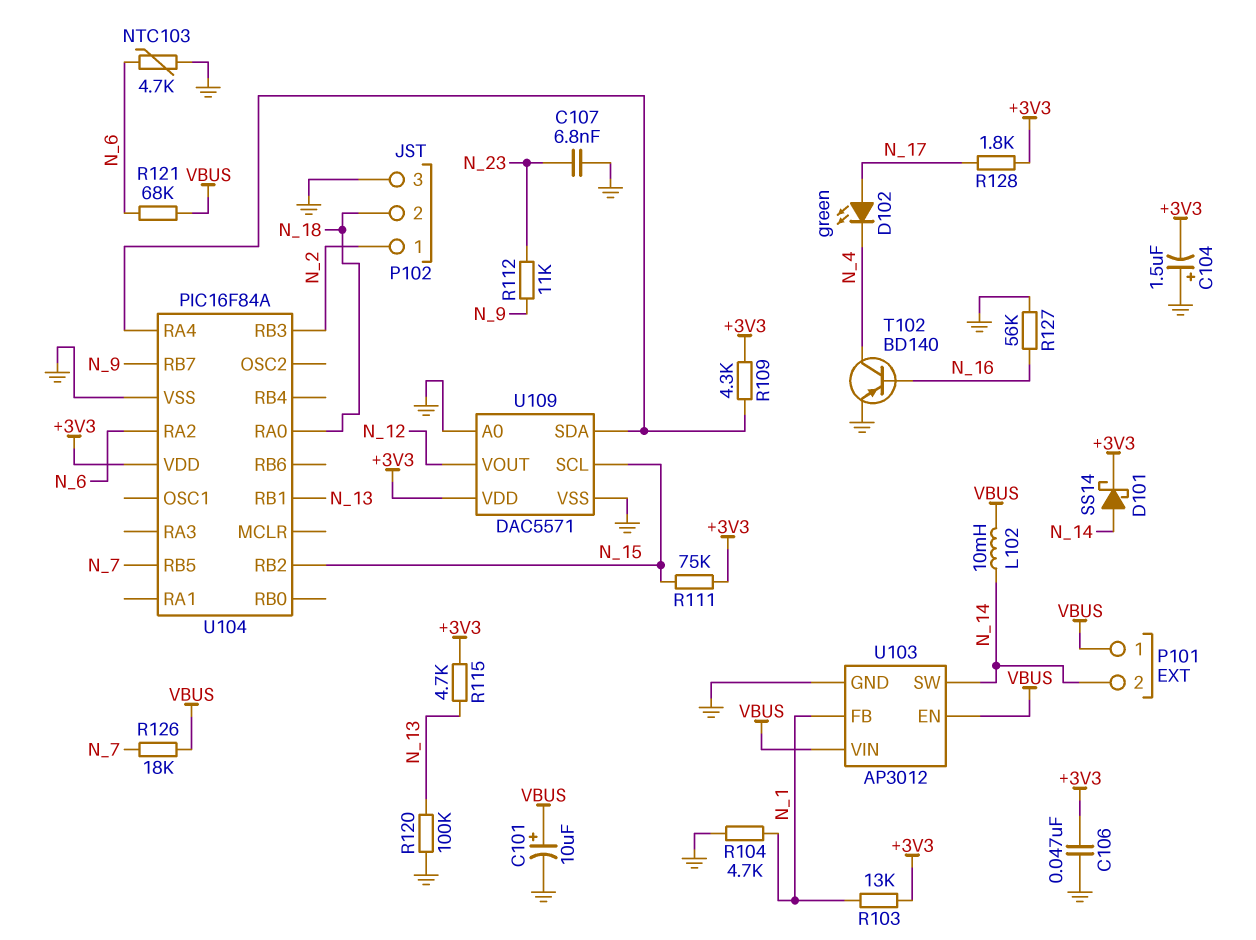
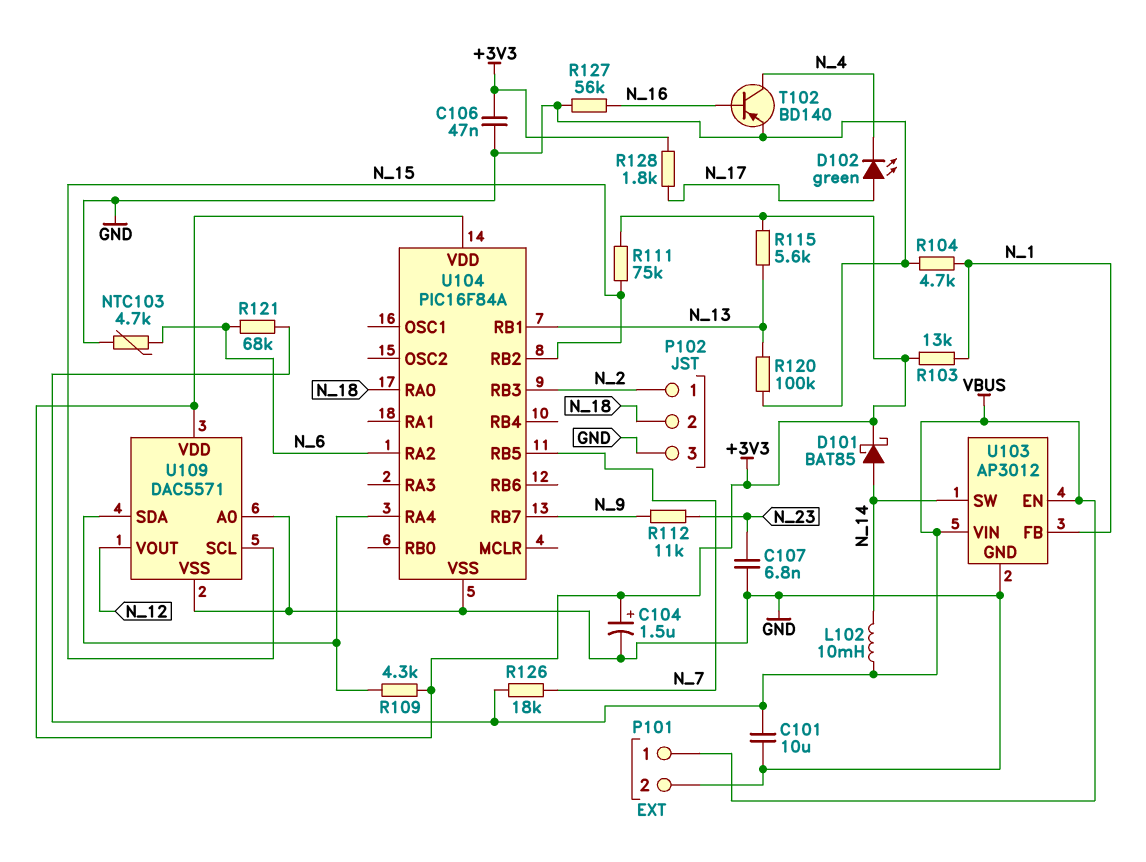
C101: 10uF (plus VBUS, minus GND) -> 10uF (GND, VBUS)
C104: 1.5uF (plus GND, minus +3V3) -> 1.5uF (plus +3V3, minus GND)
D101: schottky SS14 (A N_14, K +3V3) -> schottky BAT85 (A N_14, K +3V3)
P101 pin 2: N_14 -> GND
R115: 4.7k (+3V3, N_13) -> 5.6k (+3V3, N_13)

